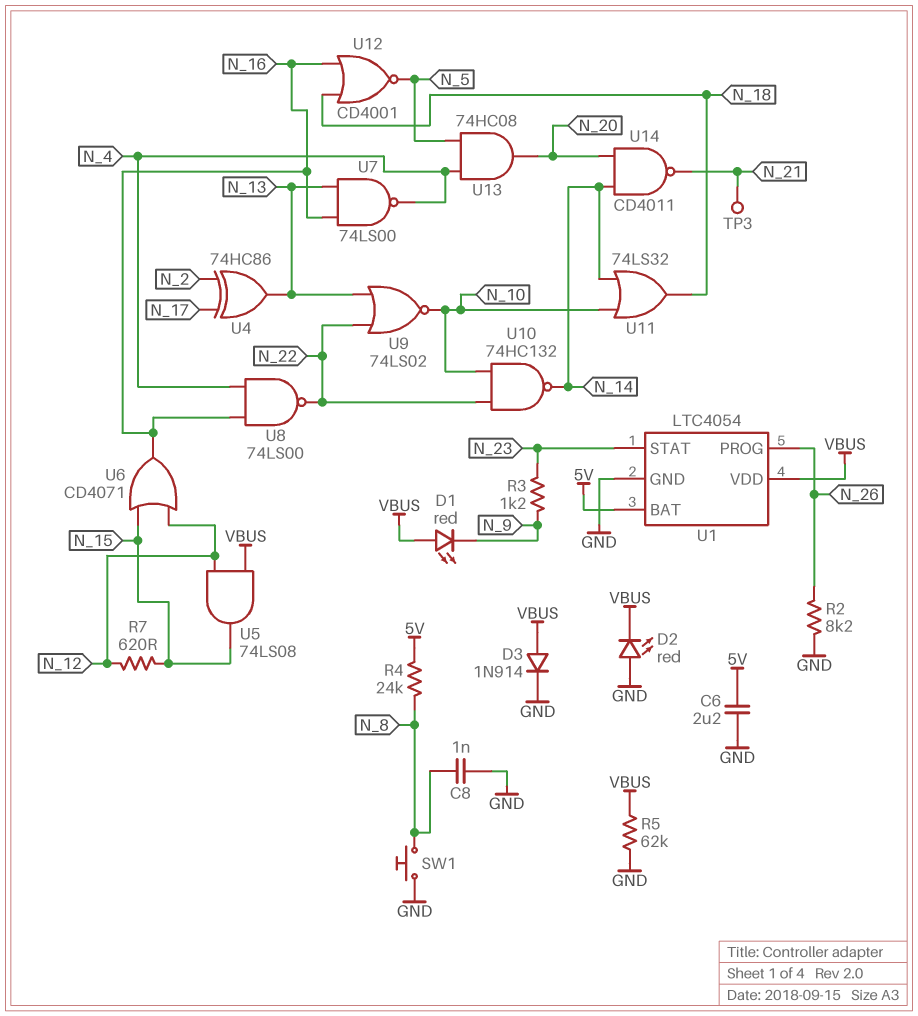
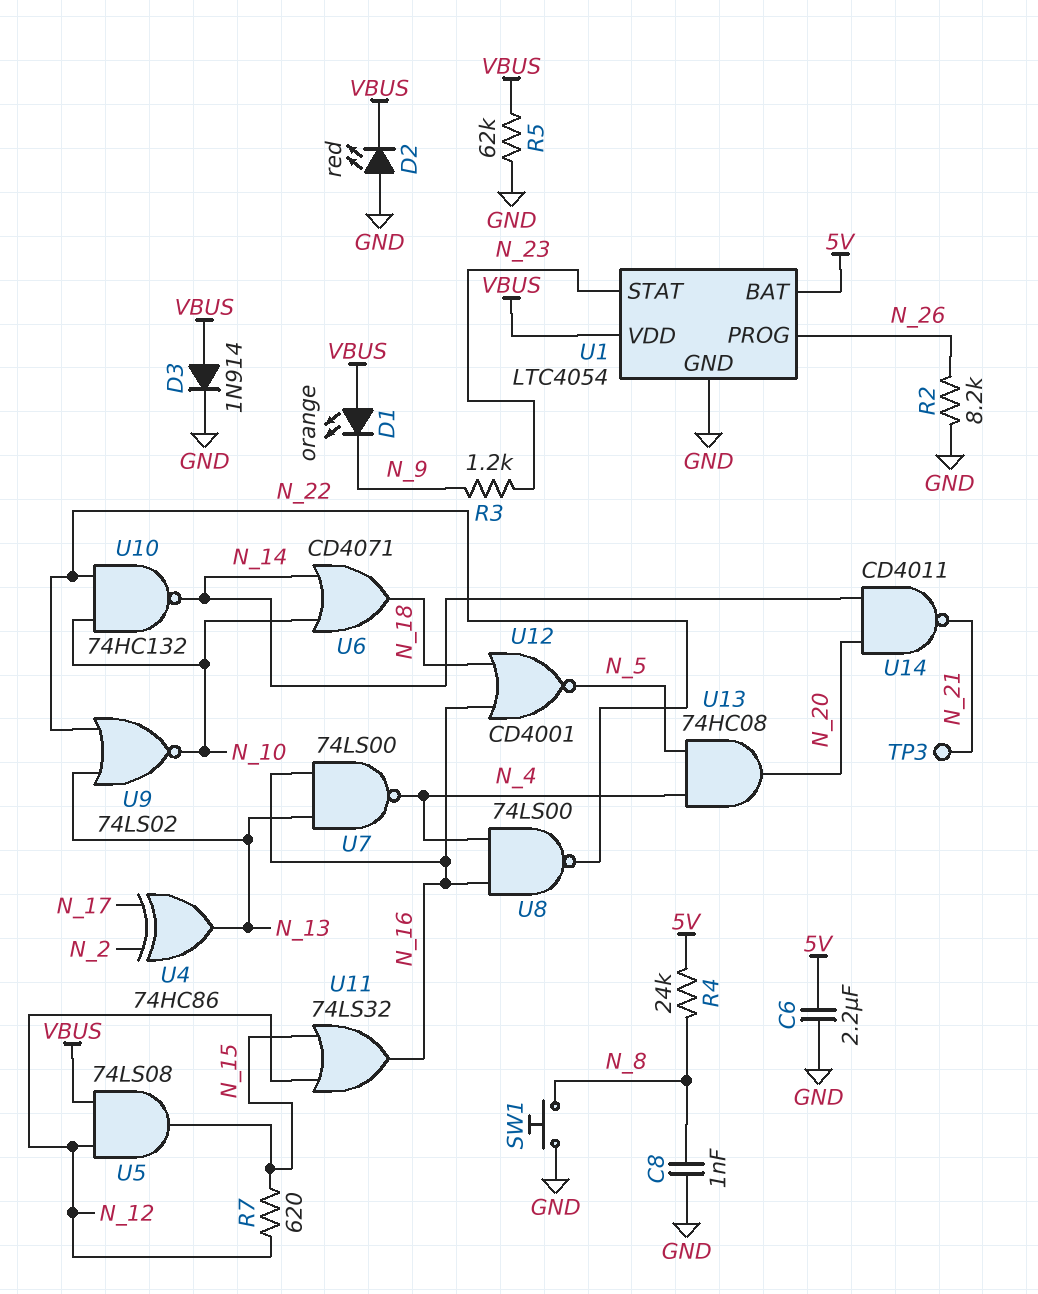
D1: LED red (A VBUS, K N_9) -> LED orange (A VBUS, K N_9)
U6: OR CD4071 (in N_12, in N_15, out N_16) -> OR CD4071 (in N_10, in N_14, out N_18)
U11: OR 74LS32 (in N_10, in N_14, out N_18) -> OR 74LS32 (in N_12, in N_15, out N_16)

